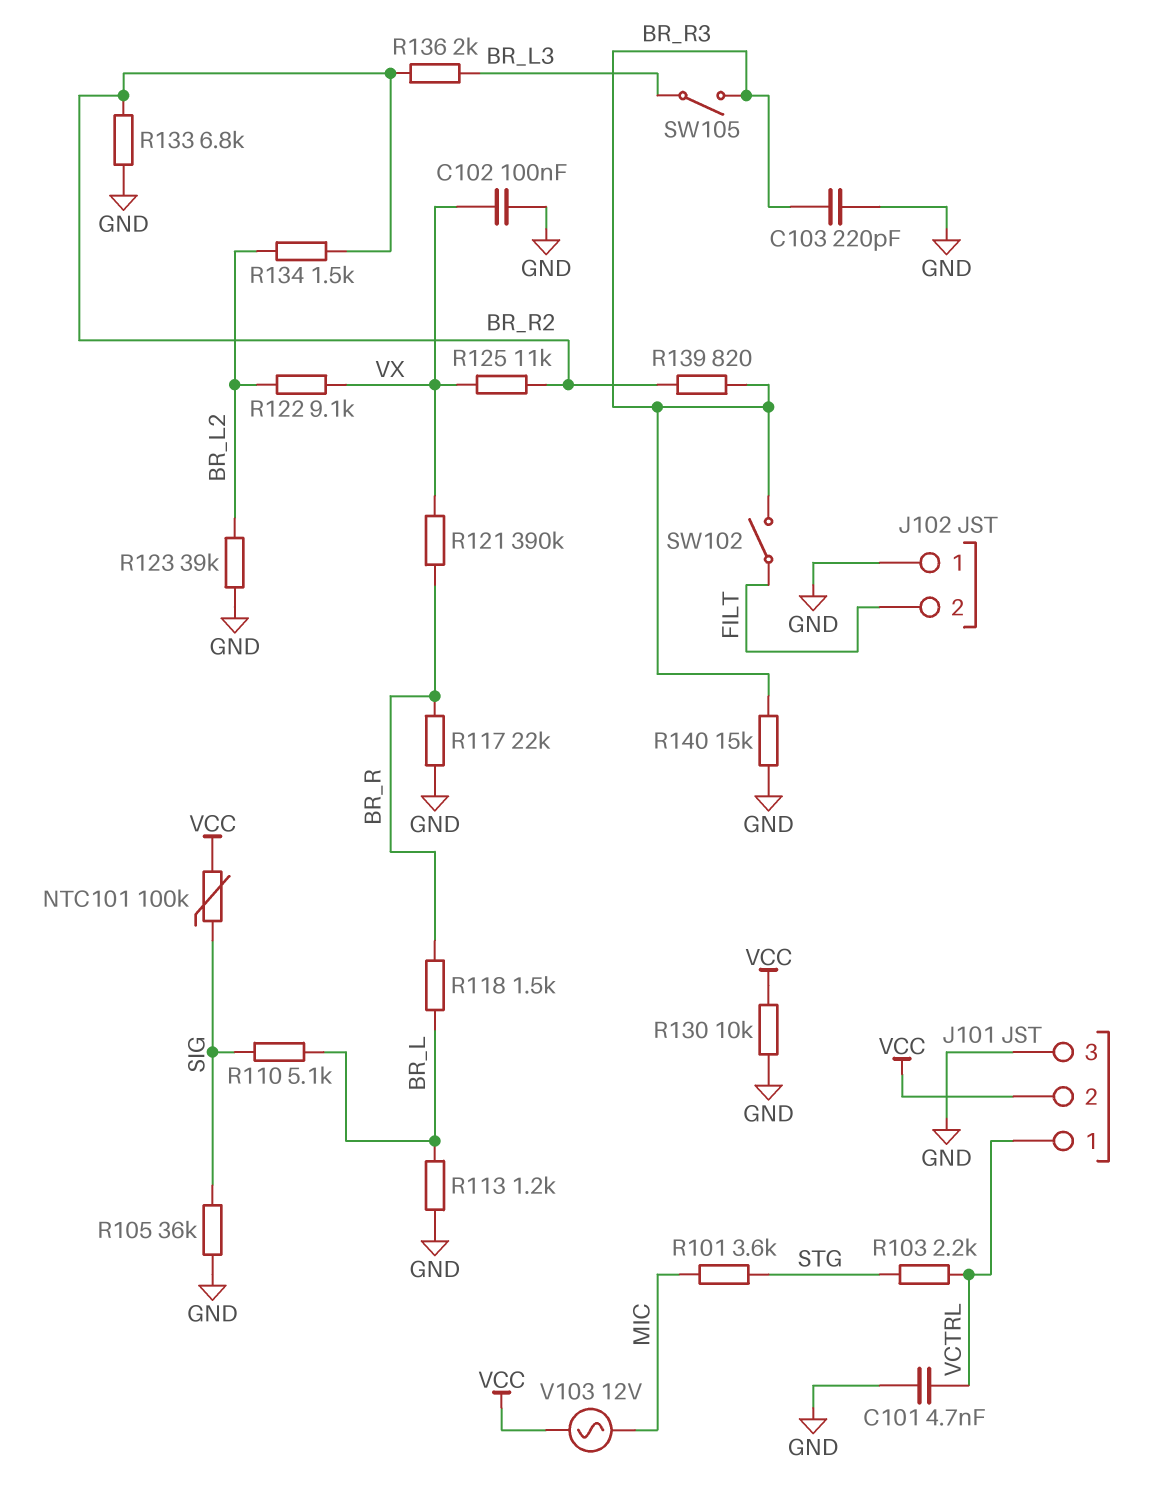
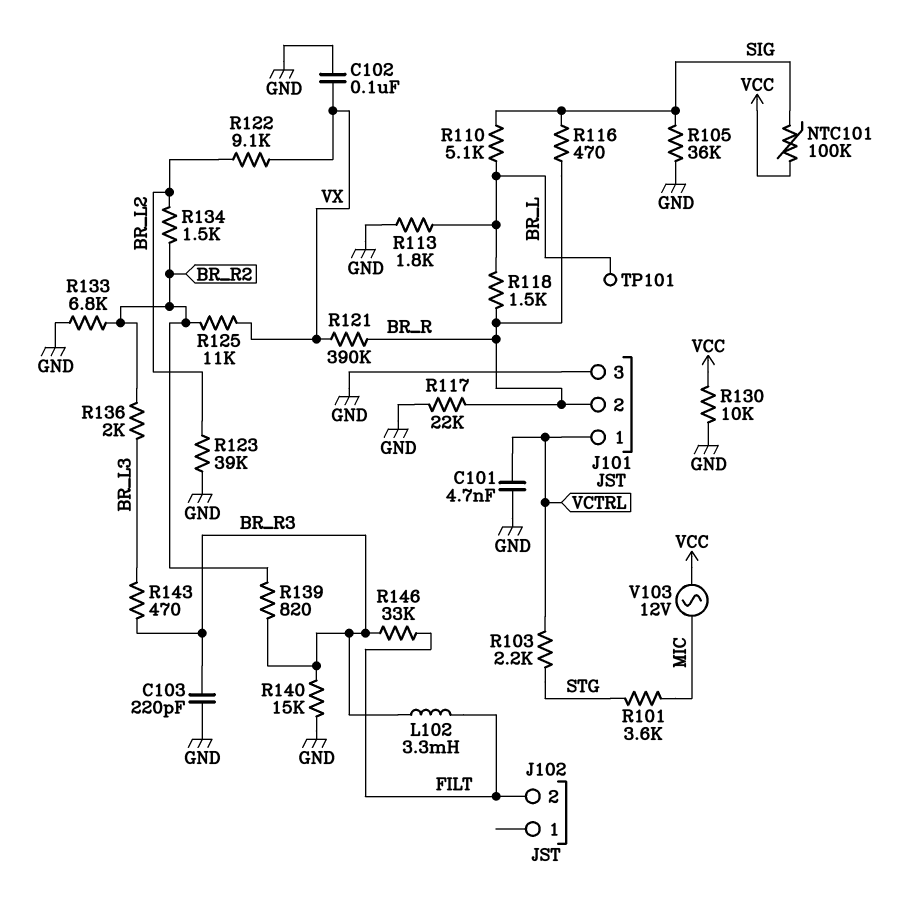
J101 pin 2: VCC -> BR_R
J102 pin 1: GND -> none
L102: none -> 3.3mH (BR_R3, FILT)
R113: 1.2k (BR_L, GND) -> 1.8k (BR_L, GND)
R116: none -> 470 (BR_R, SIG)
R143: none -> 470 (BR_L3, BR_R3)
R146: none -> 33k (BR_R3, FILT)
SW102: switch (BR_R3, FILT) -> none
SW105: switch (BR_L3, BR_R3) -> none
TP101: none -> test point (BR_L)

